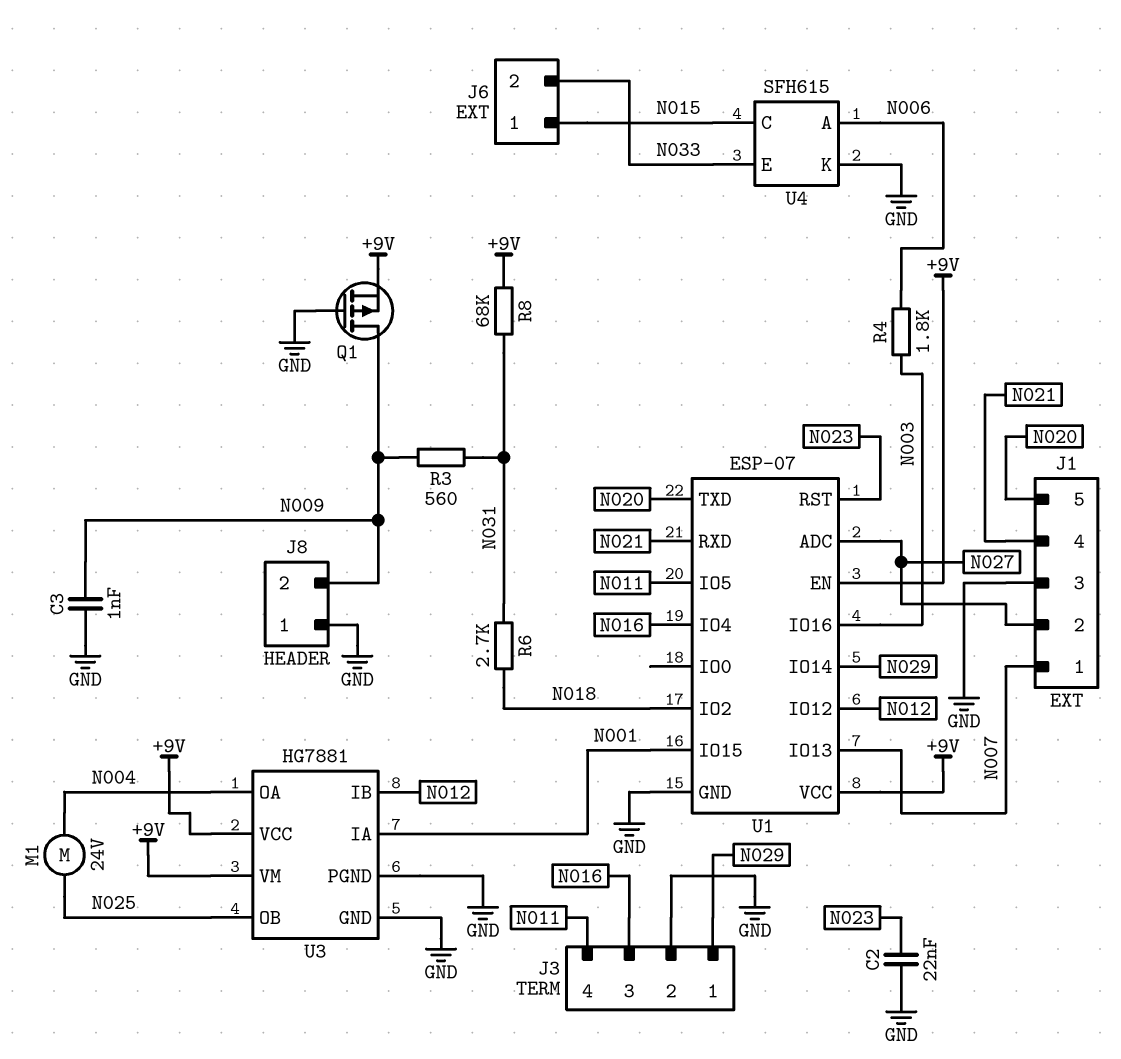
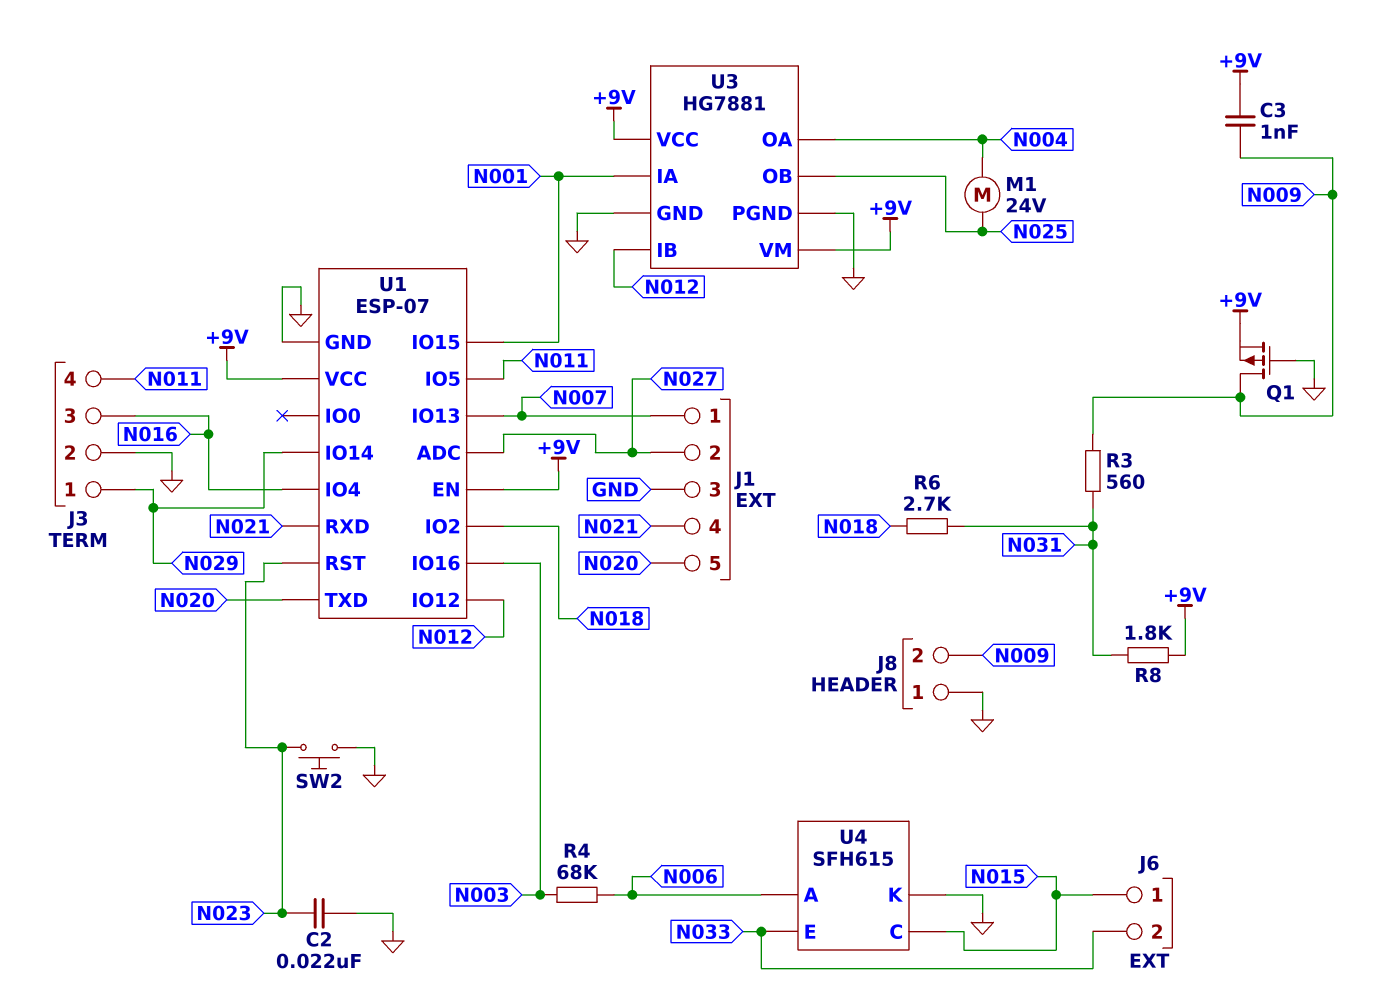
C3: 1nF (GND, N009) -> 1nF (+9V, N009)
R4: 1.8k (N003, N006) -> 68k (N003, N006)
R8: 68k (+9V, N031) -> 1.8k (+9V, N031)
SW2: none -> button (GND, N023)

